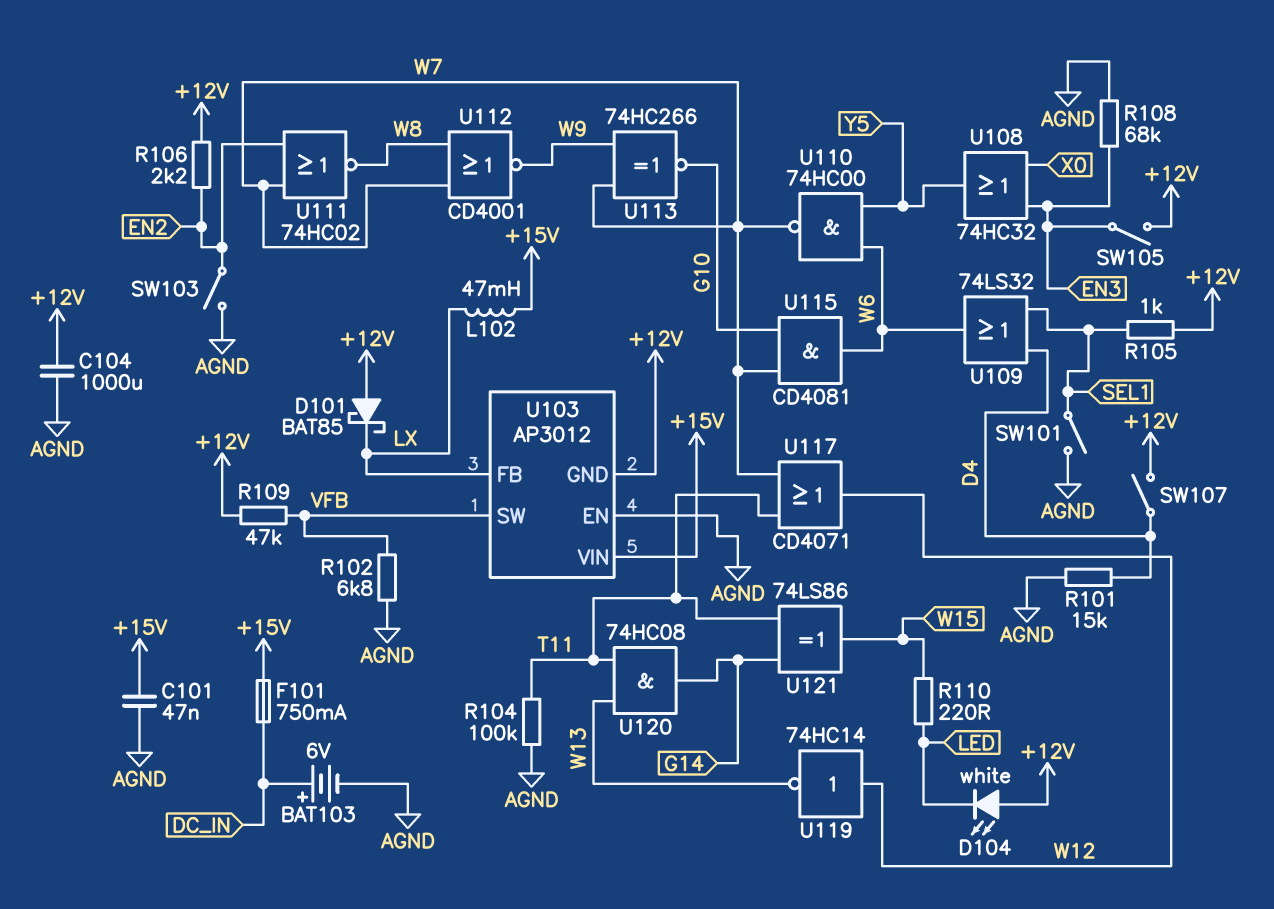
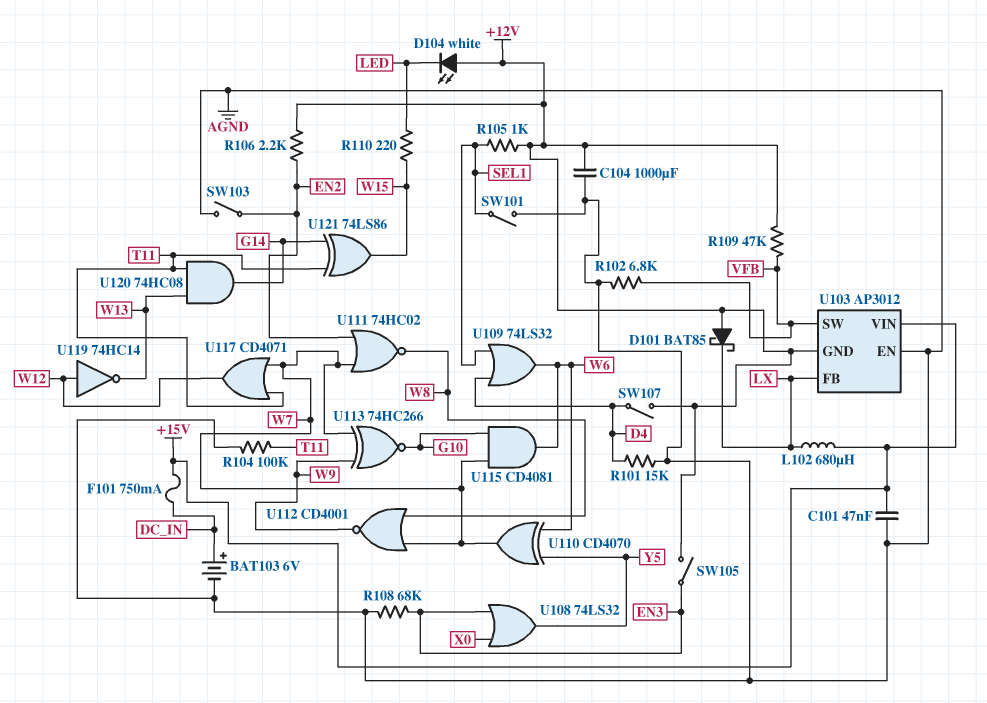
L102: 47mH (+15V, LX) -> 680uH (+15V, LX)
U108: OR 74HC32 (in EN3, in X0, out Y5) -> OR 74LS32 (in EN3, in X0, out Y5)
U110: NAND 74HC00 (in W6, in Y5, out W7) -> XOR CD4070 (in W6, in Y5, out W7)

